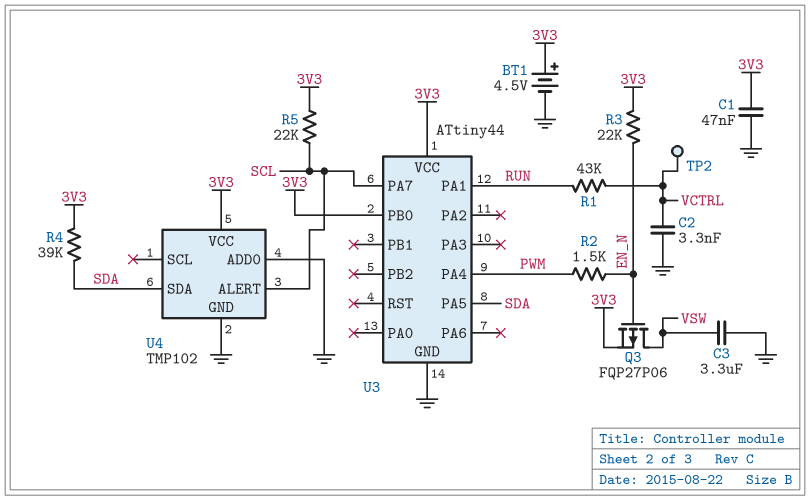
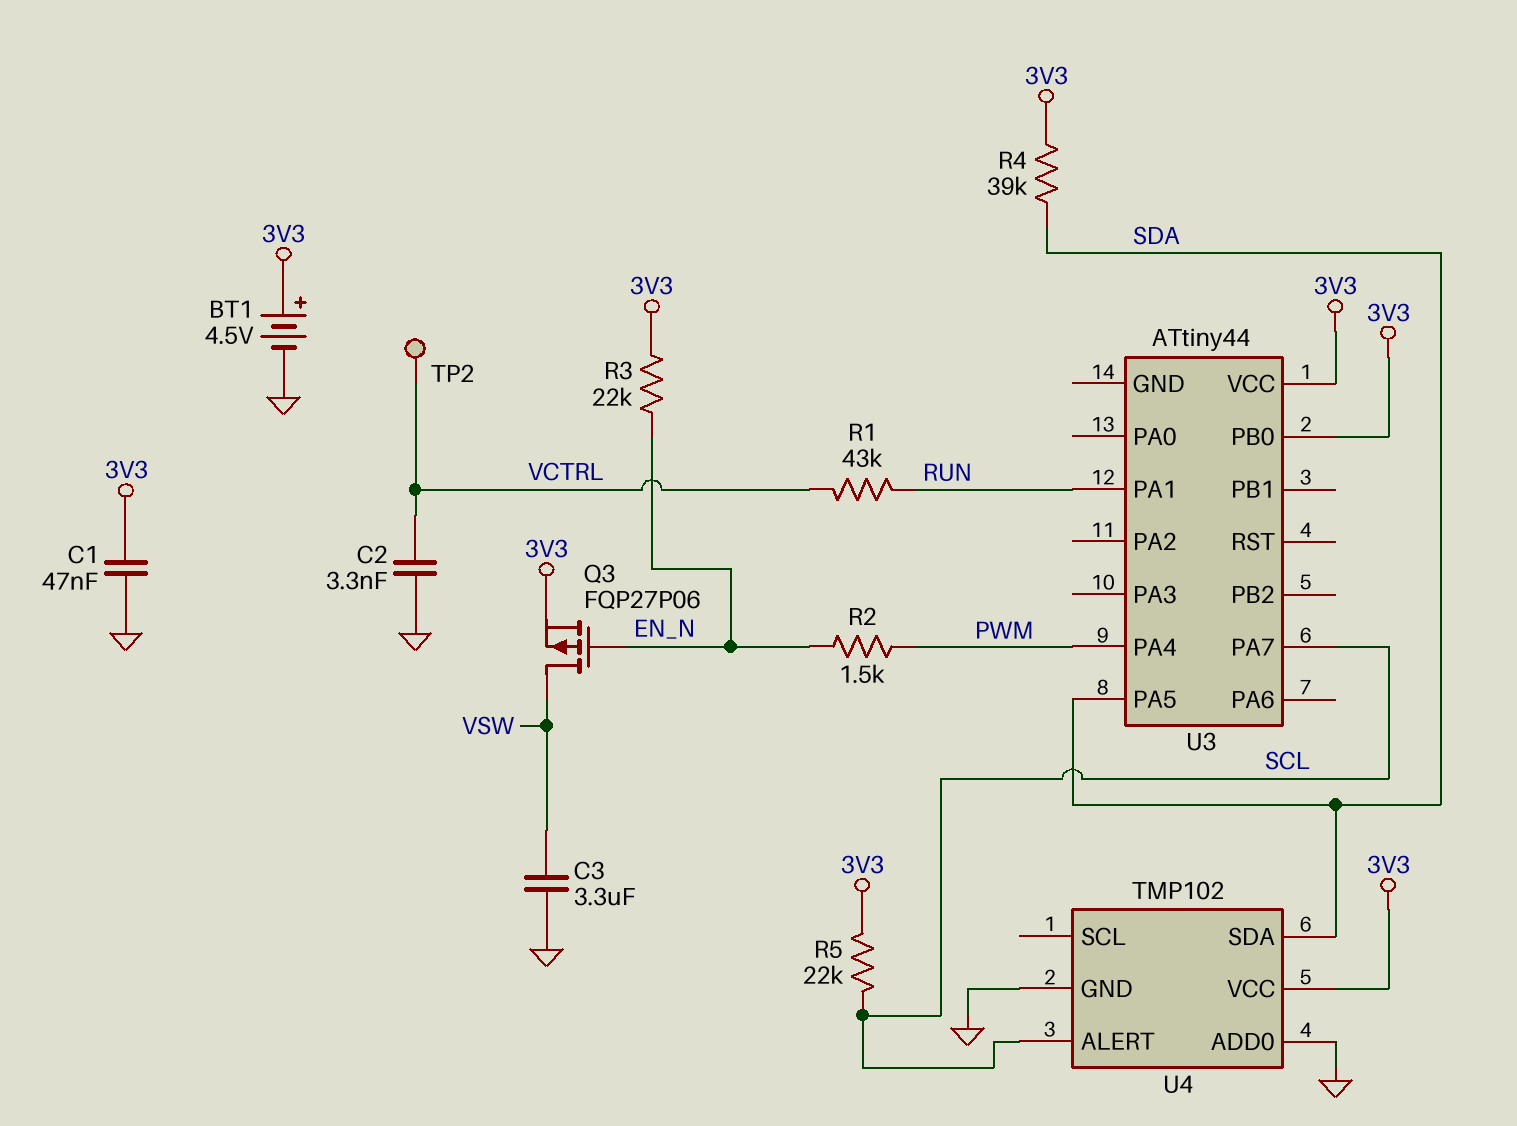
U3 pin GND: GND -> none

